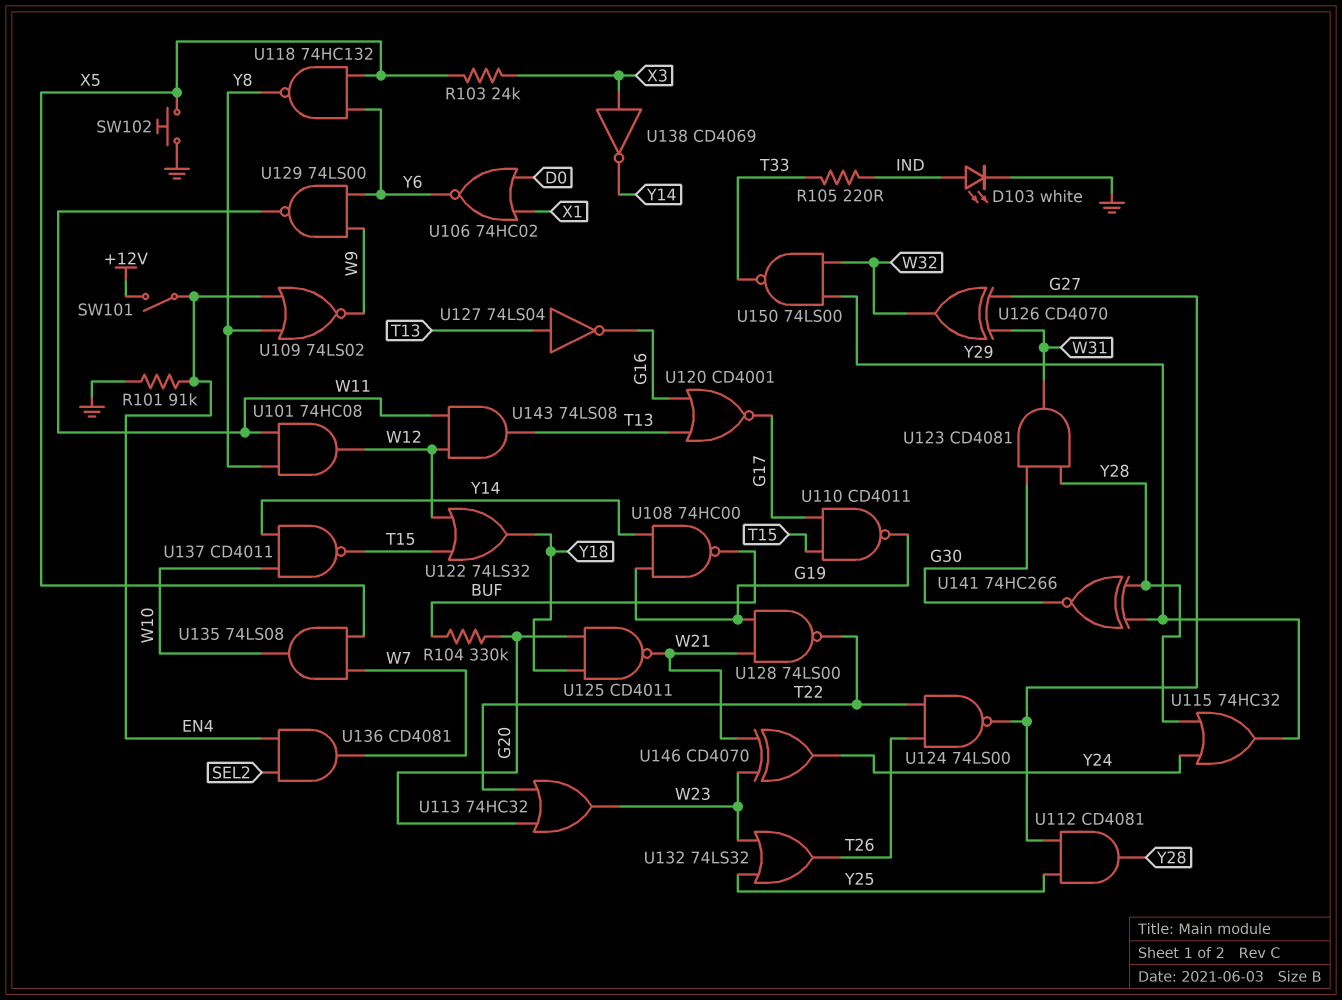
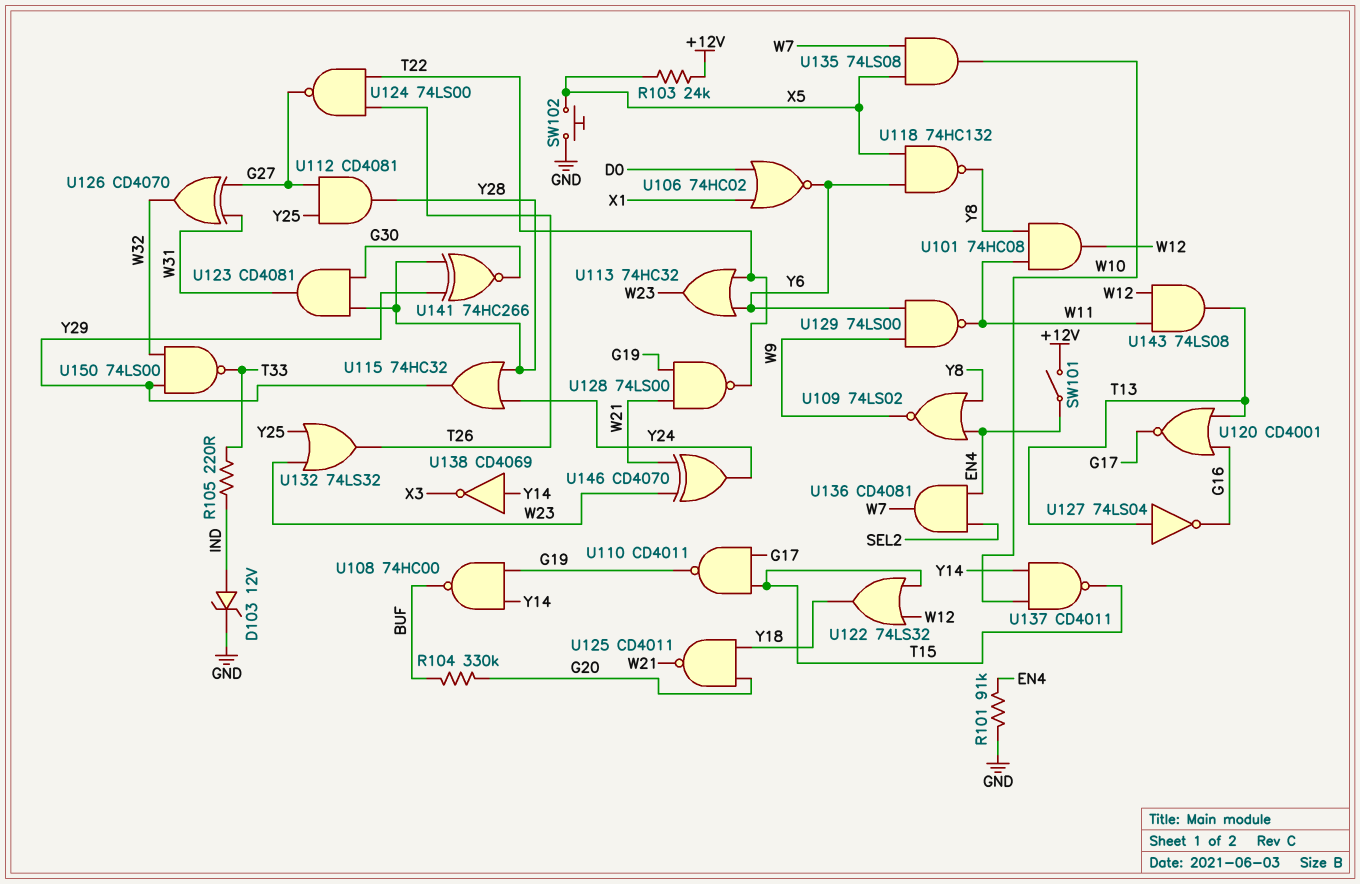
D103: LED white (A IND, K GND) -> zener 12V (A IND, K GND)
R103: 24k (X3, X5) -> 24k (+12V, X5)
U113: OR 74HC32 (in G20, in T22, out W23) -> OR 74HC32 (in T22, in Y6, out W23)
U138: NOT CD4069 (in X3, out Y14) -> NOT CD4069 (in Y14, out X3)

